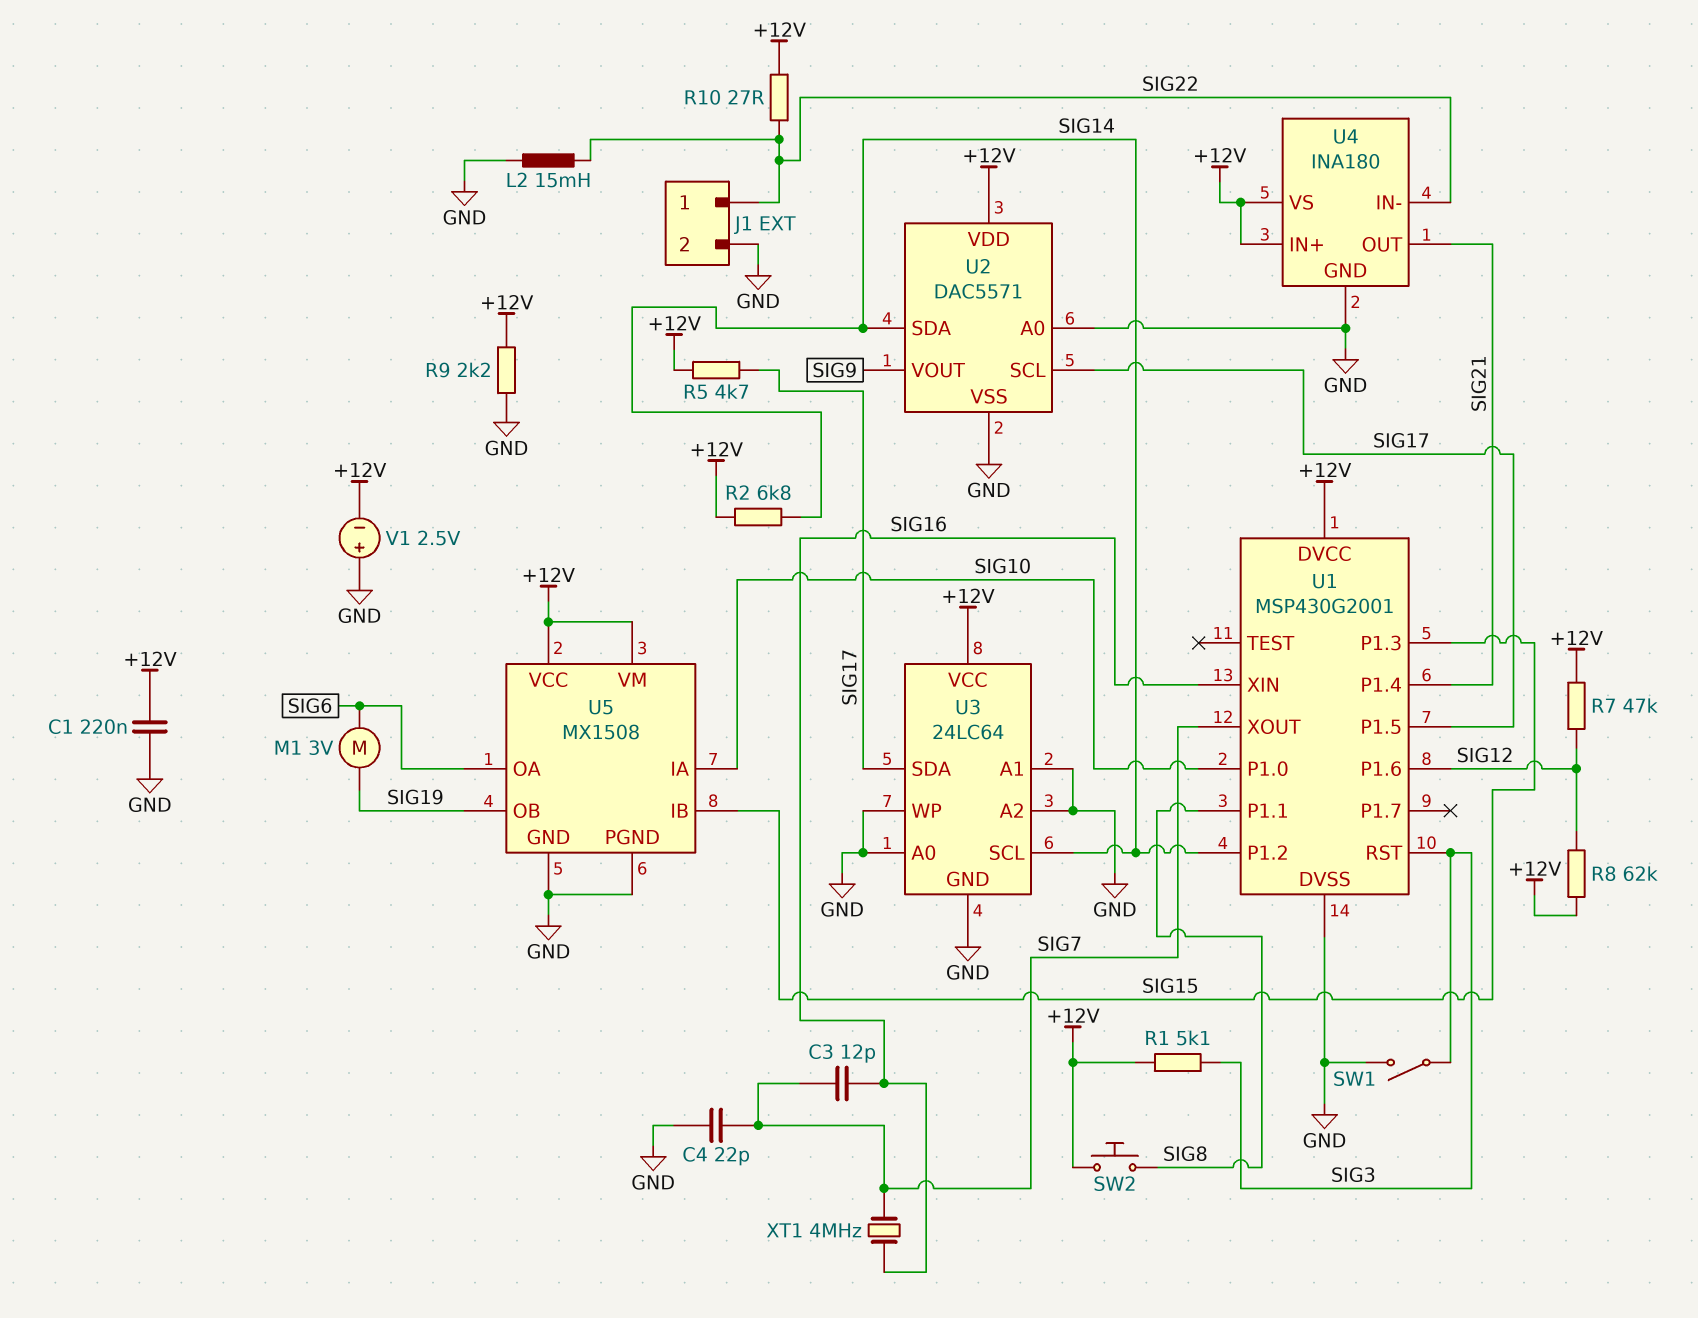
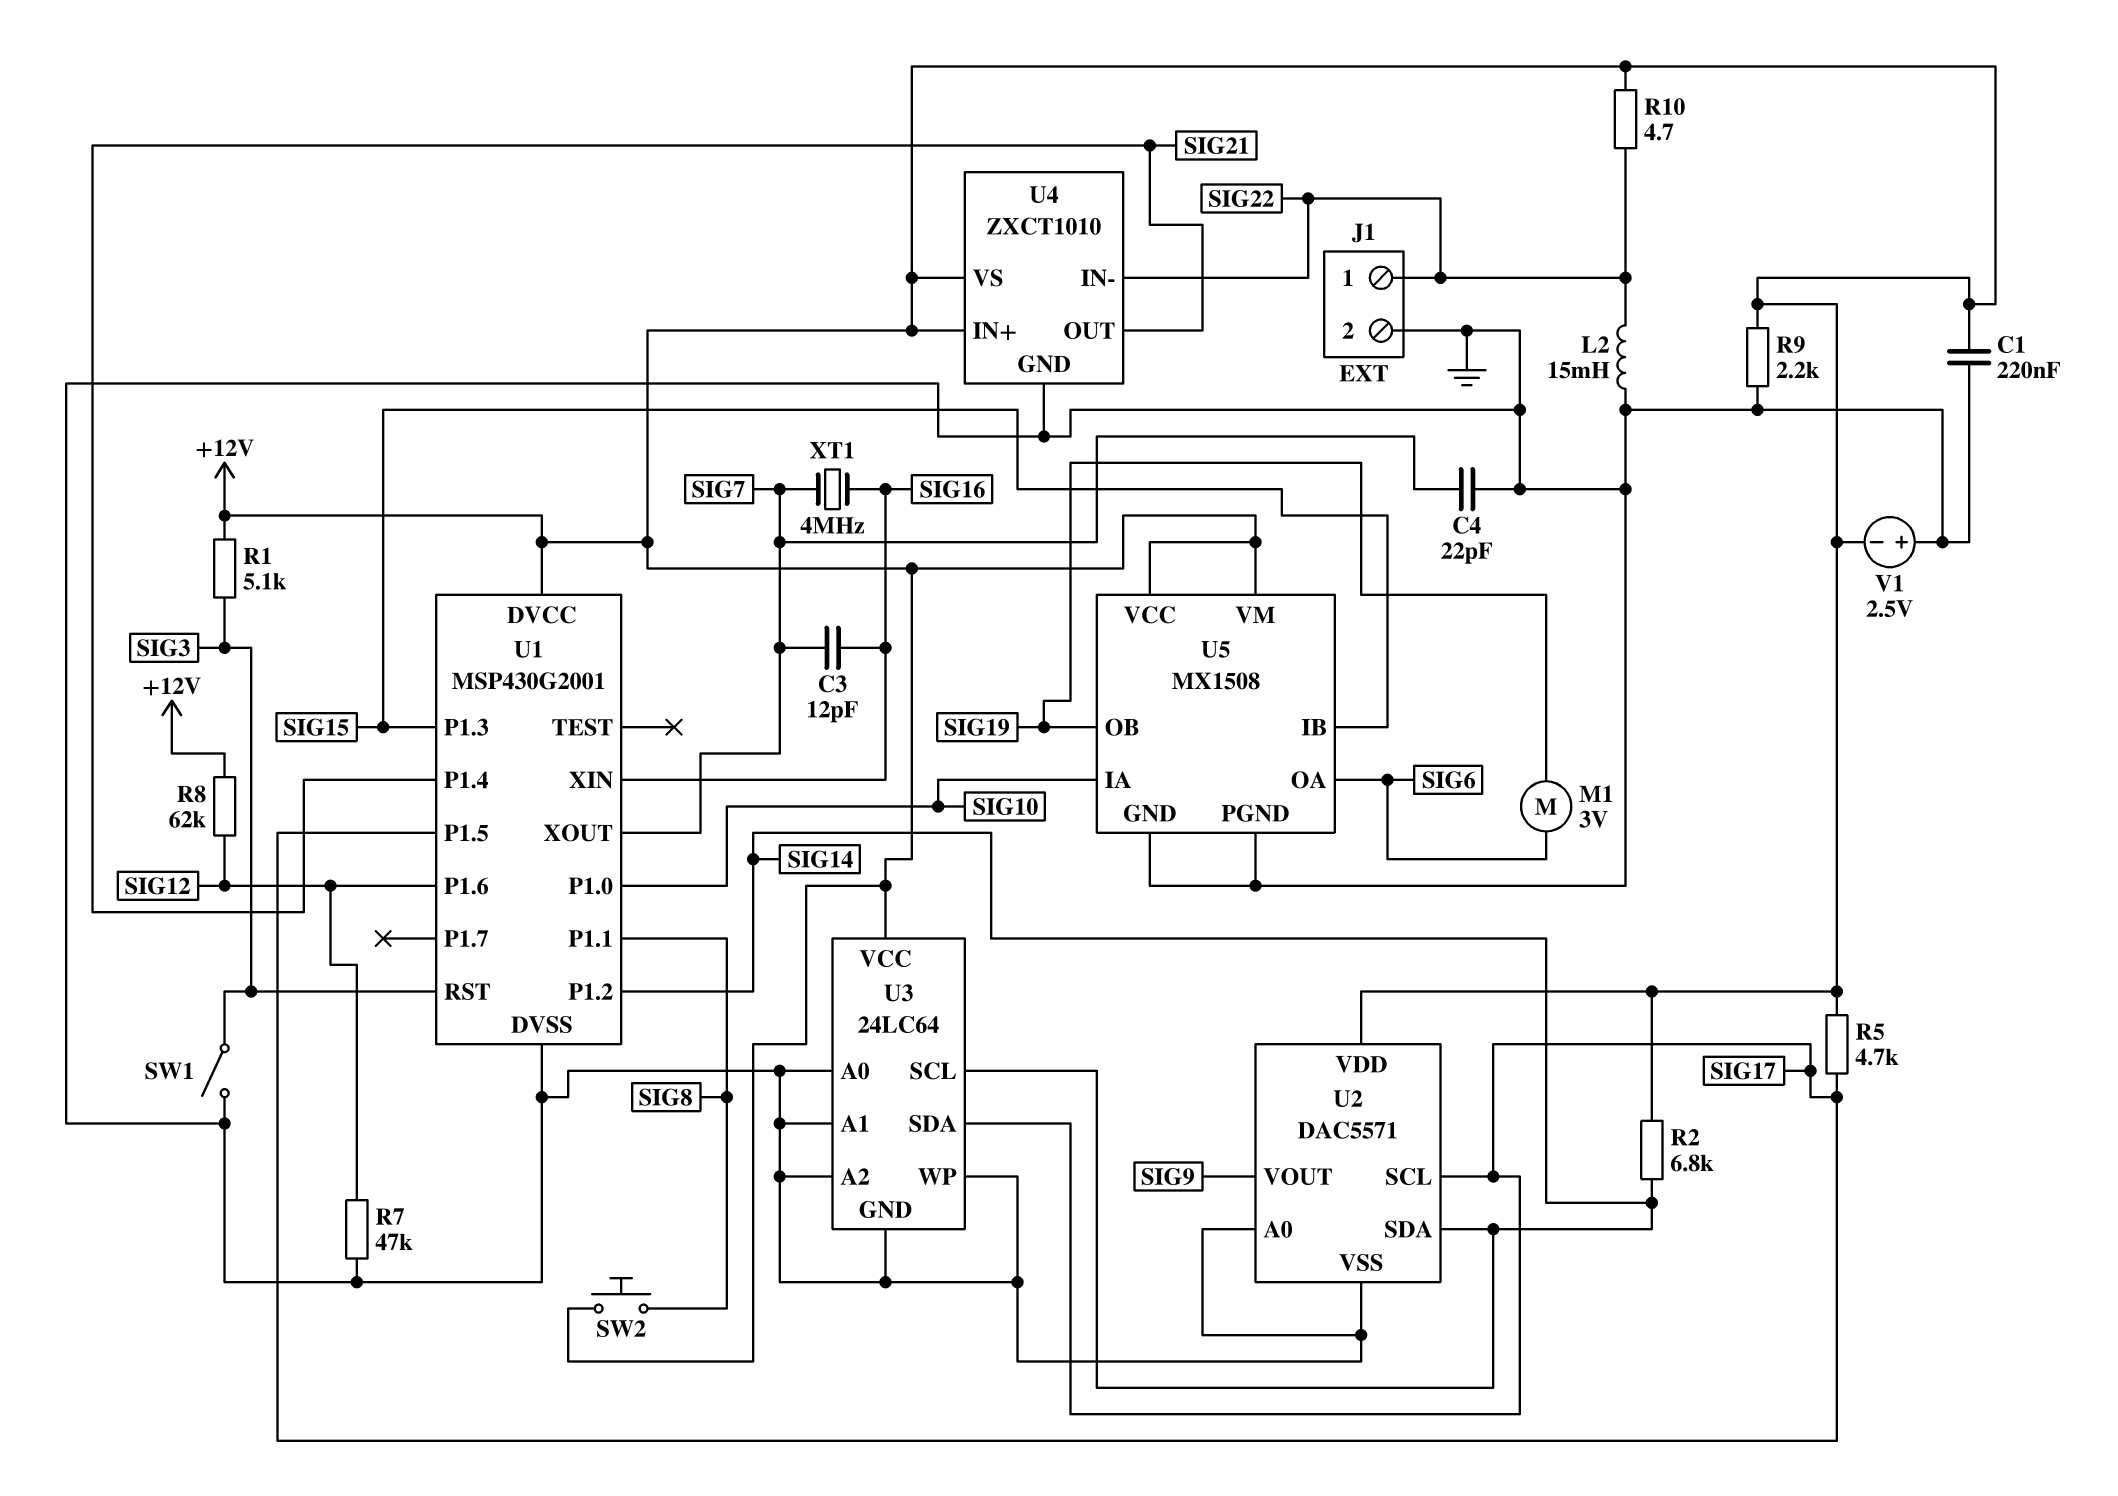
R7: 47k (+12V, SIG12) -> 47k (GND, SIG12)
R10: 27 (+12V, SIG22) -> 4.7 (+12V, SIG22)
U4: INA180 -> ZXCT1010

